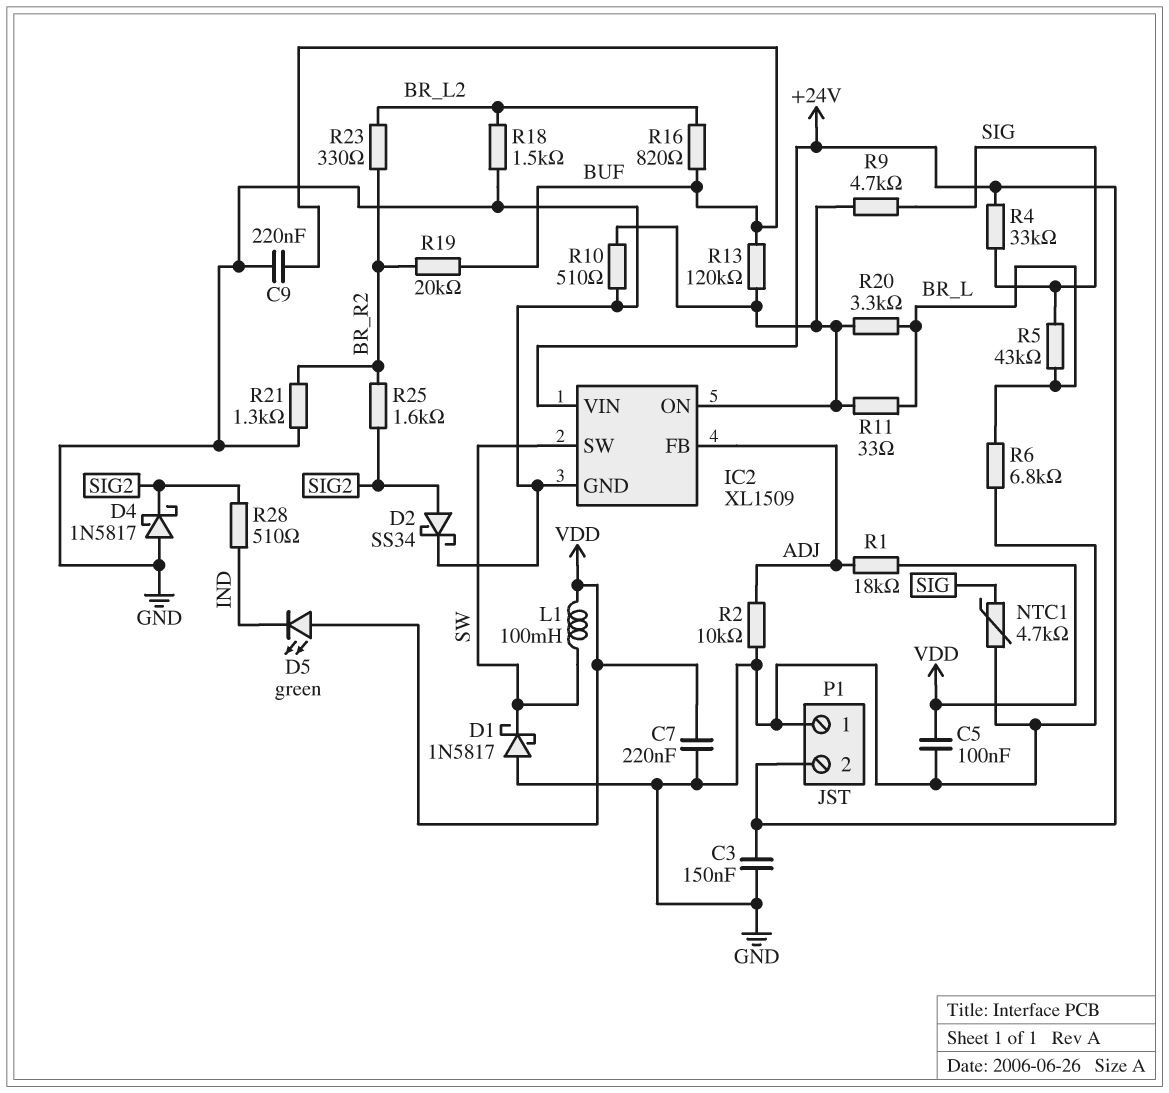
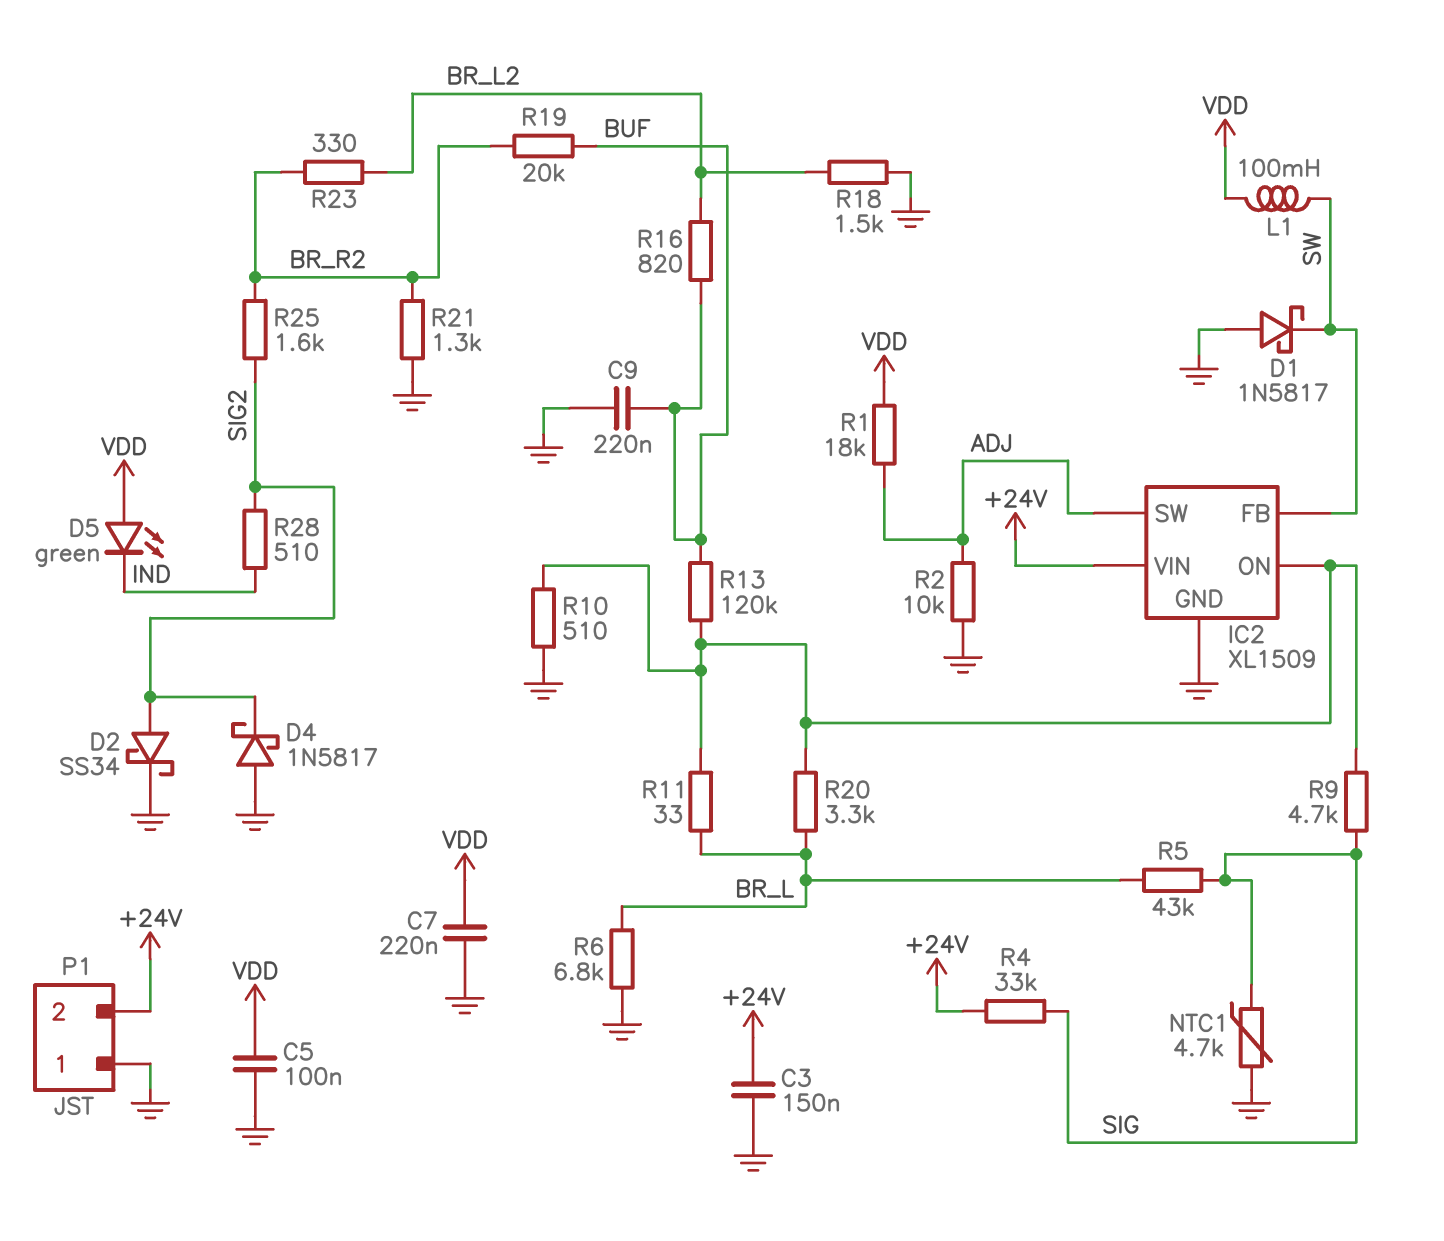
IC2 pin FB: ADJ -> SW
IC2 pin SW: SW -> ADJ

